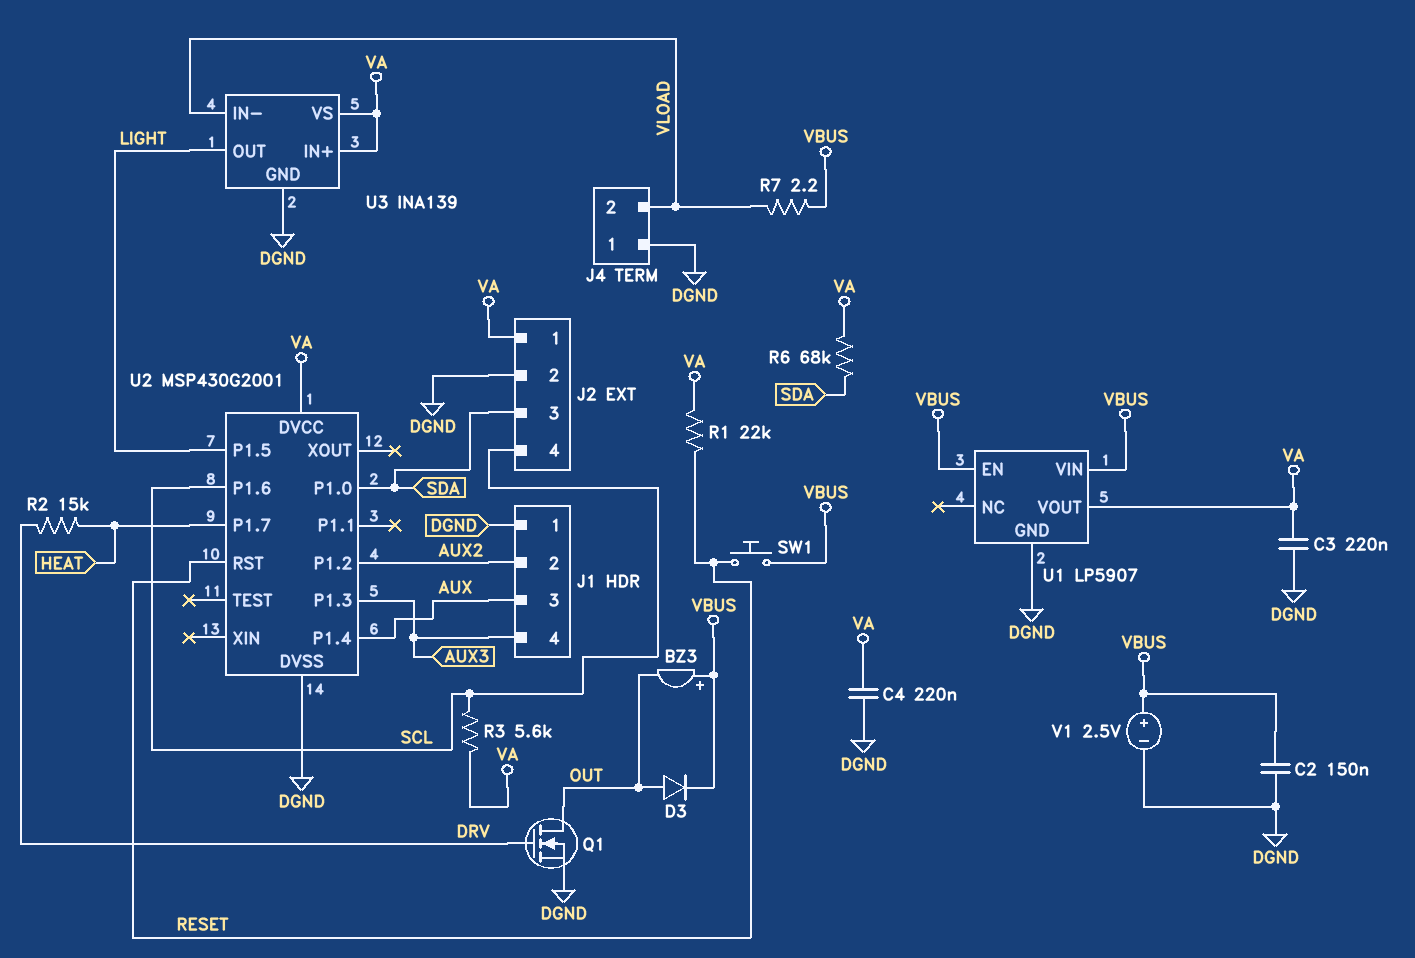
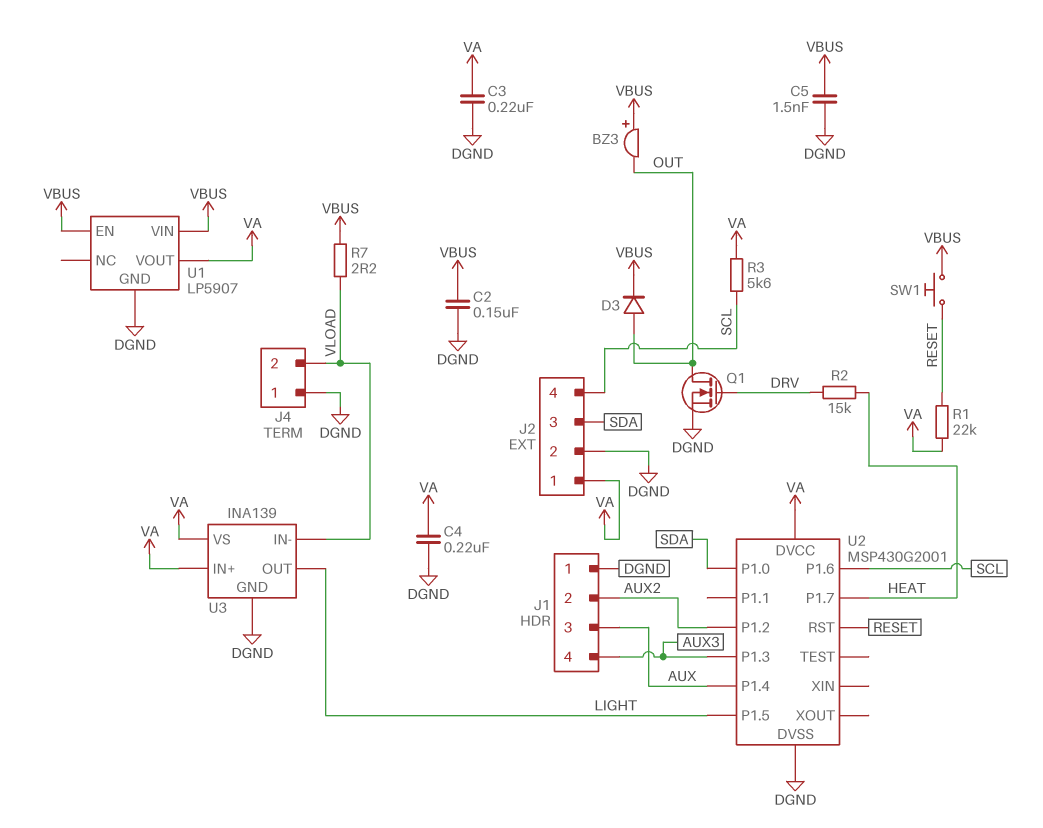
C5: none -> 1.5nF (DGND, VBUS)
R6: 68k (SDA, VA) -> none
V1: 2.5V (plus VBUS, minus DGND) -> none

